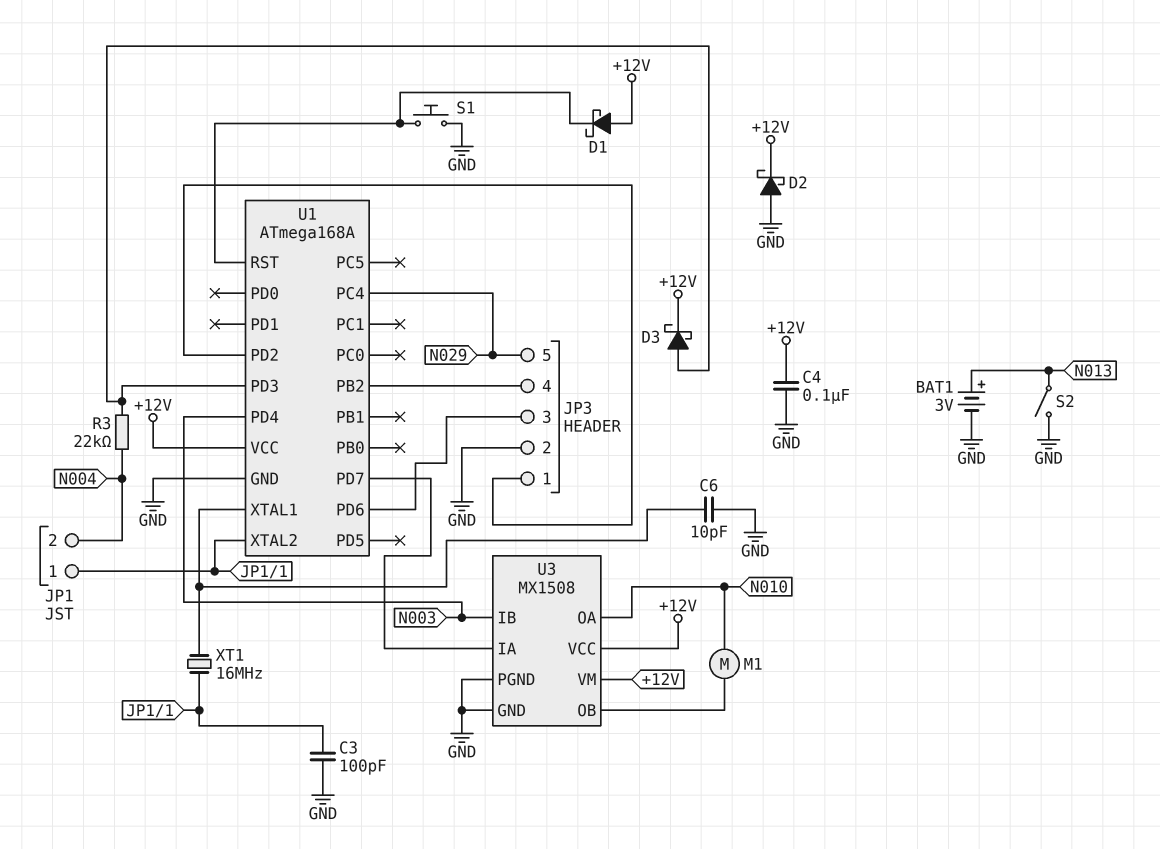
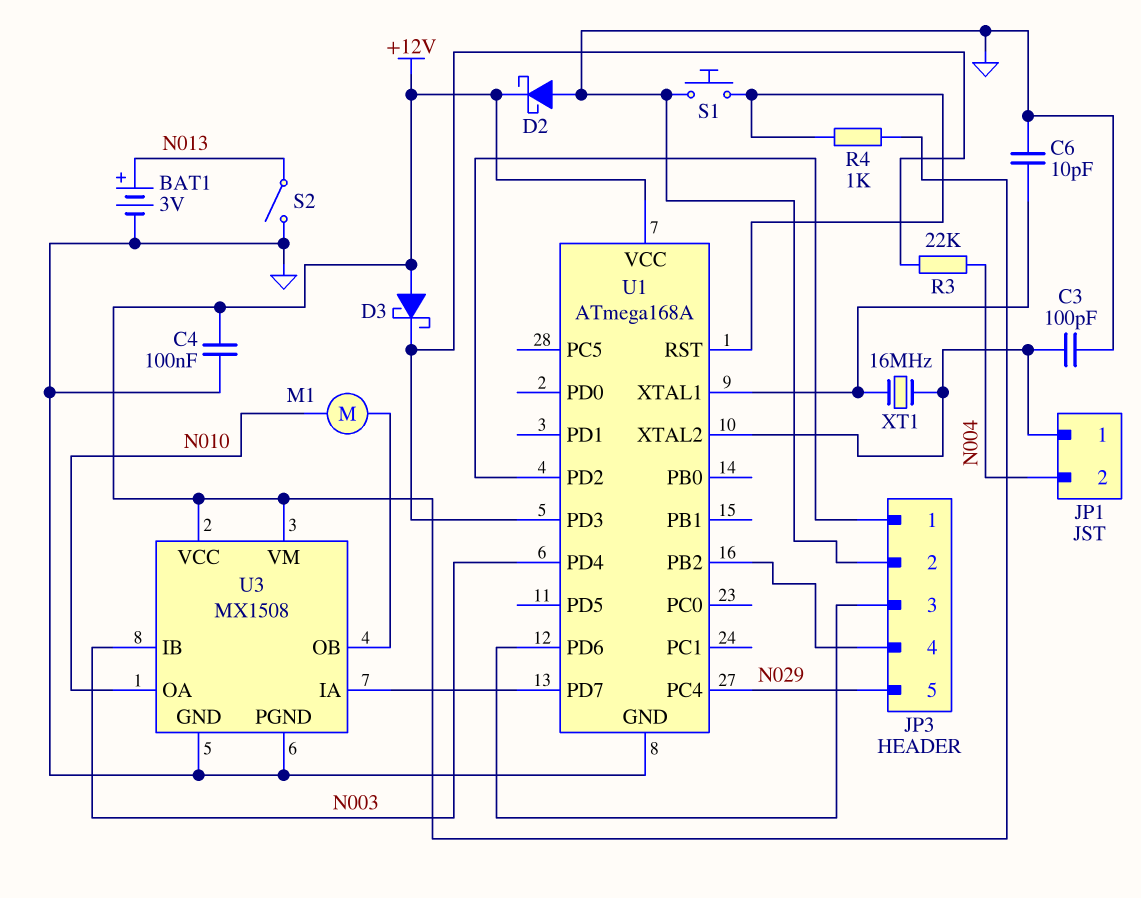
D1: schottky (A +12V, K U1/RST) -> none
D3: schottky (A U1/PD3, K +12V) -> schottky (A +12V, K U1/PD3)
R4: none -> 1k (+12V, U1/RST)

